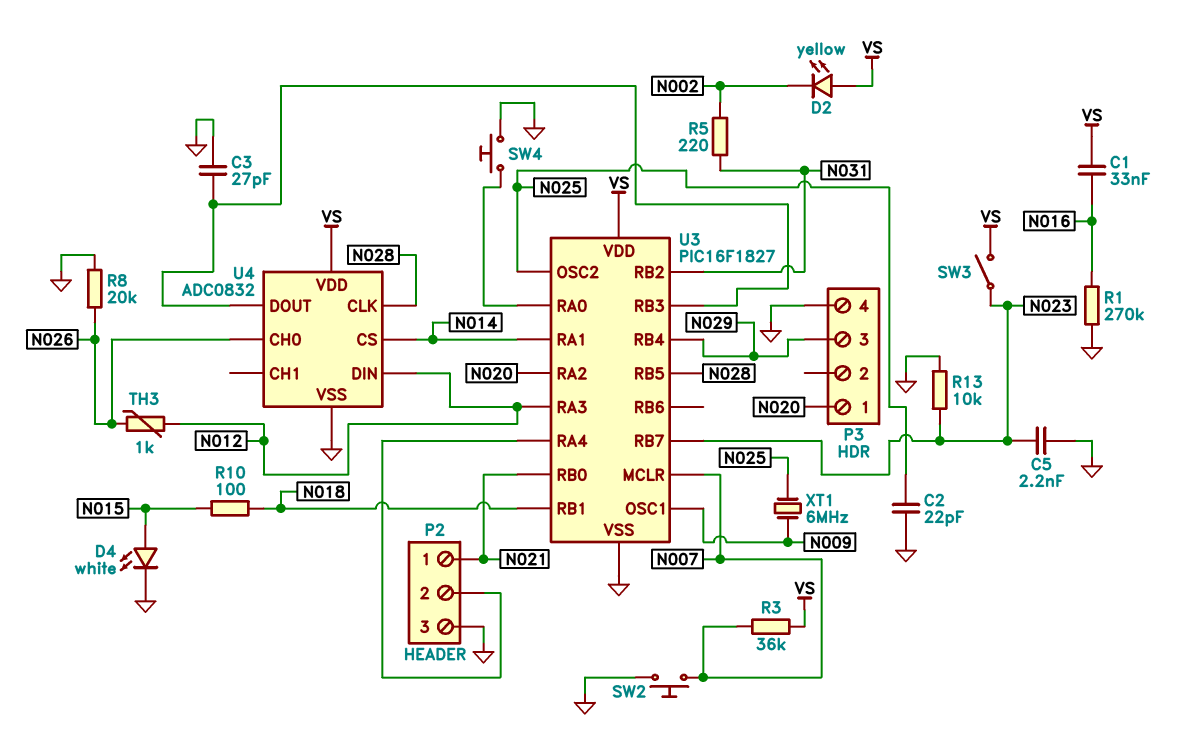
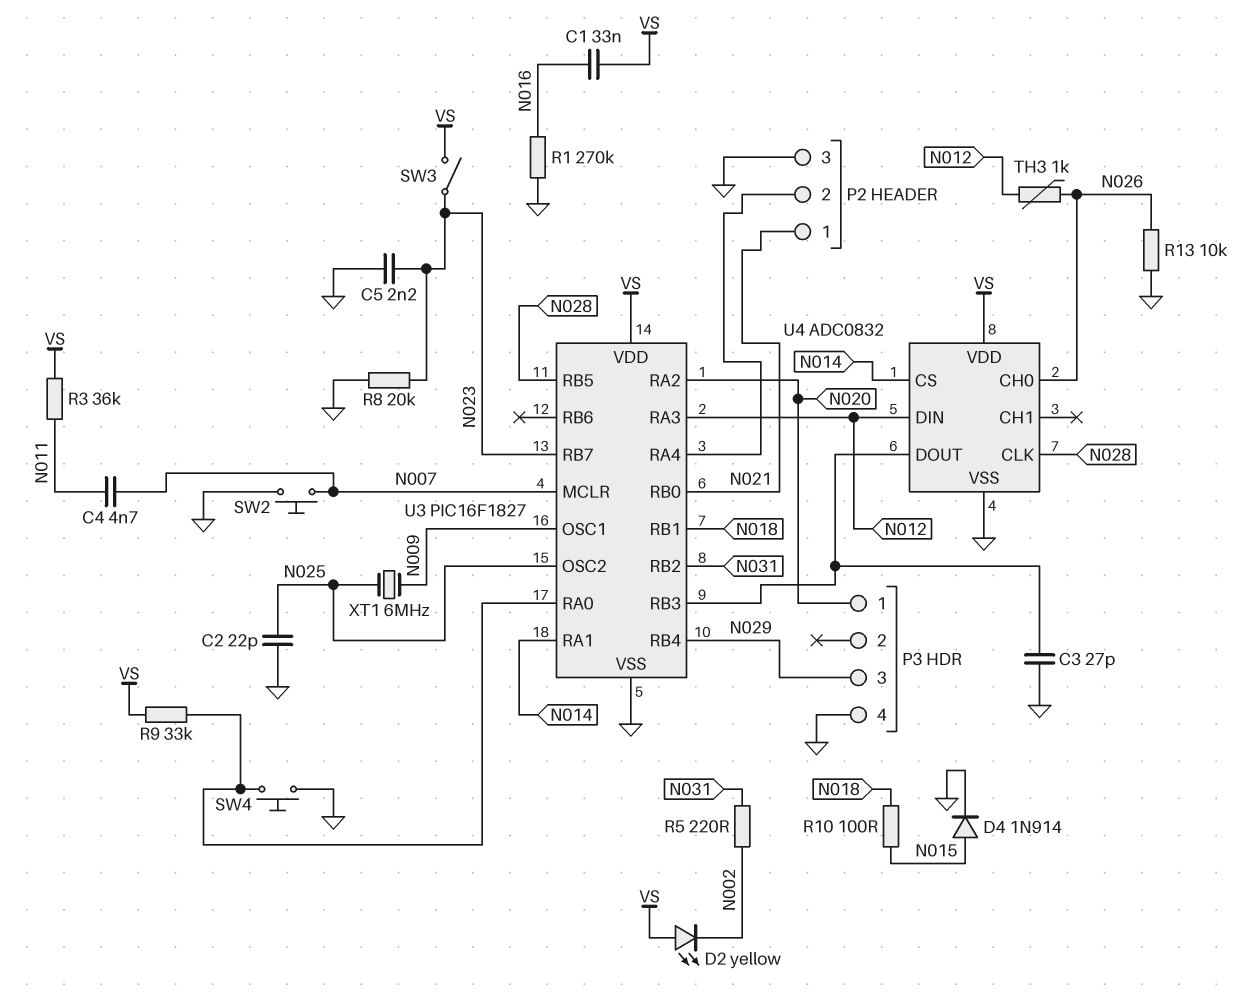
C4: none -> 4.7nF (N007, N011)
D4: LED white (A N015, K GND) -> diode 1N914 (A N015, K GND)
R3: 36k (N007, VS) -> 36k (N011, VS)
R8: 20k (GND, N026) -> 20k (GND, N023)
R9: none -> 33k (U3/RA0, VS)
R13: 10k (GND, N023) -> 10k (GND, N026)

